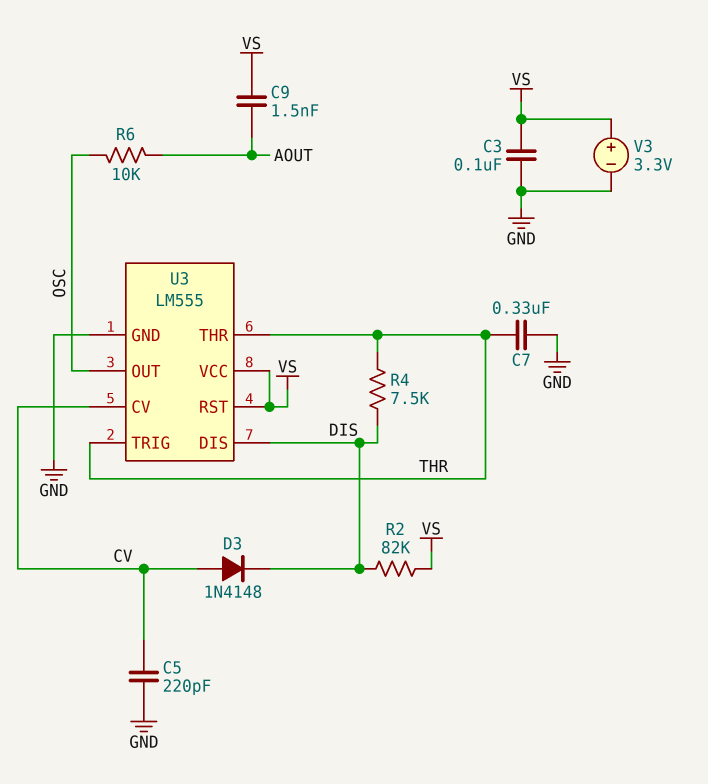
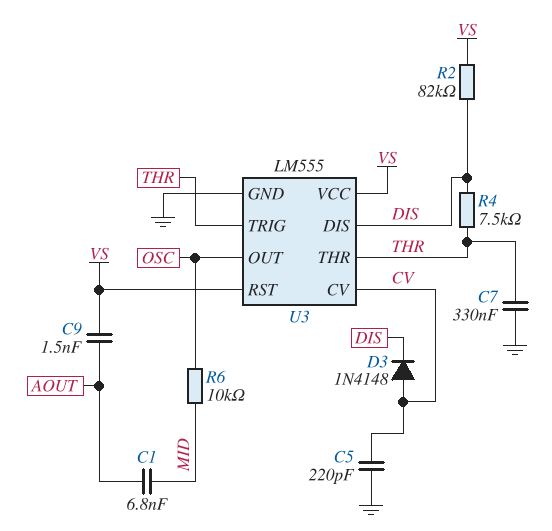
C1: none -> 6.8nF (AOUT, MID)
C3: 100nF (GND, VS) -> none
R6: 10k (AOUT, OSC) -> 10k (MID, OSC)
V3: 3.3V (plus VS, minus GND) -> none

